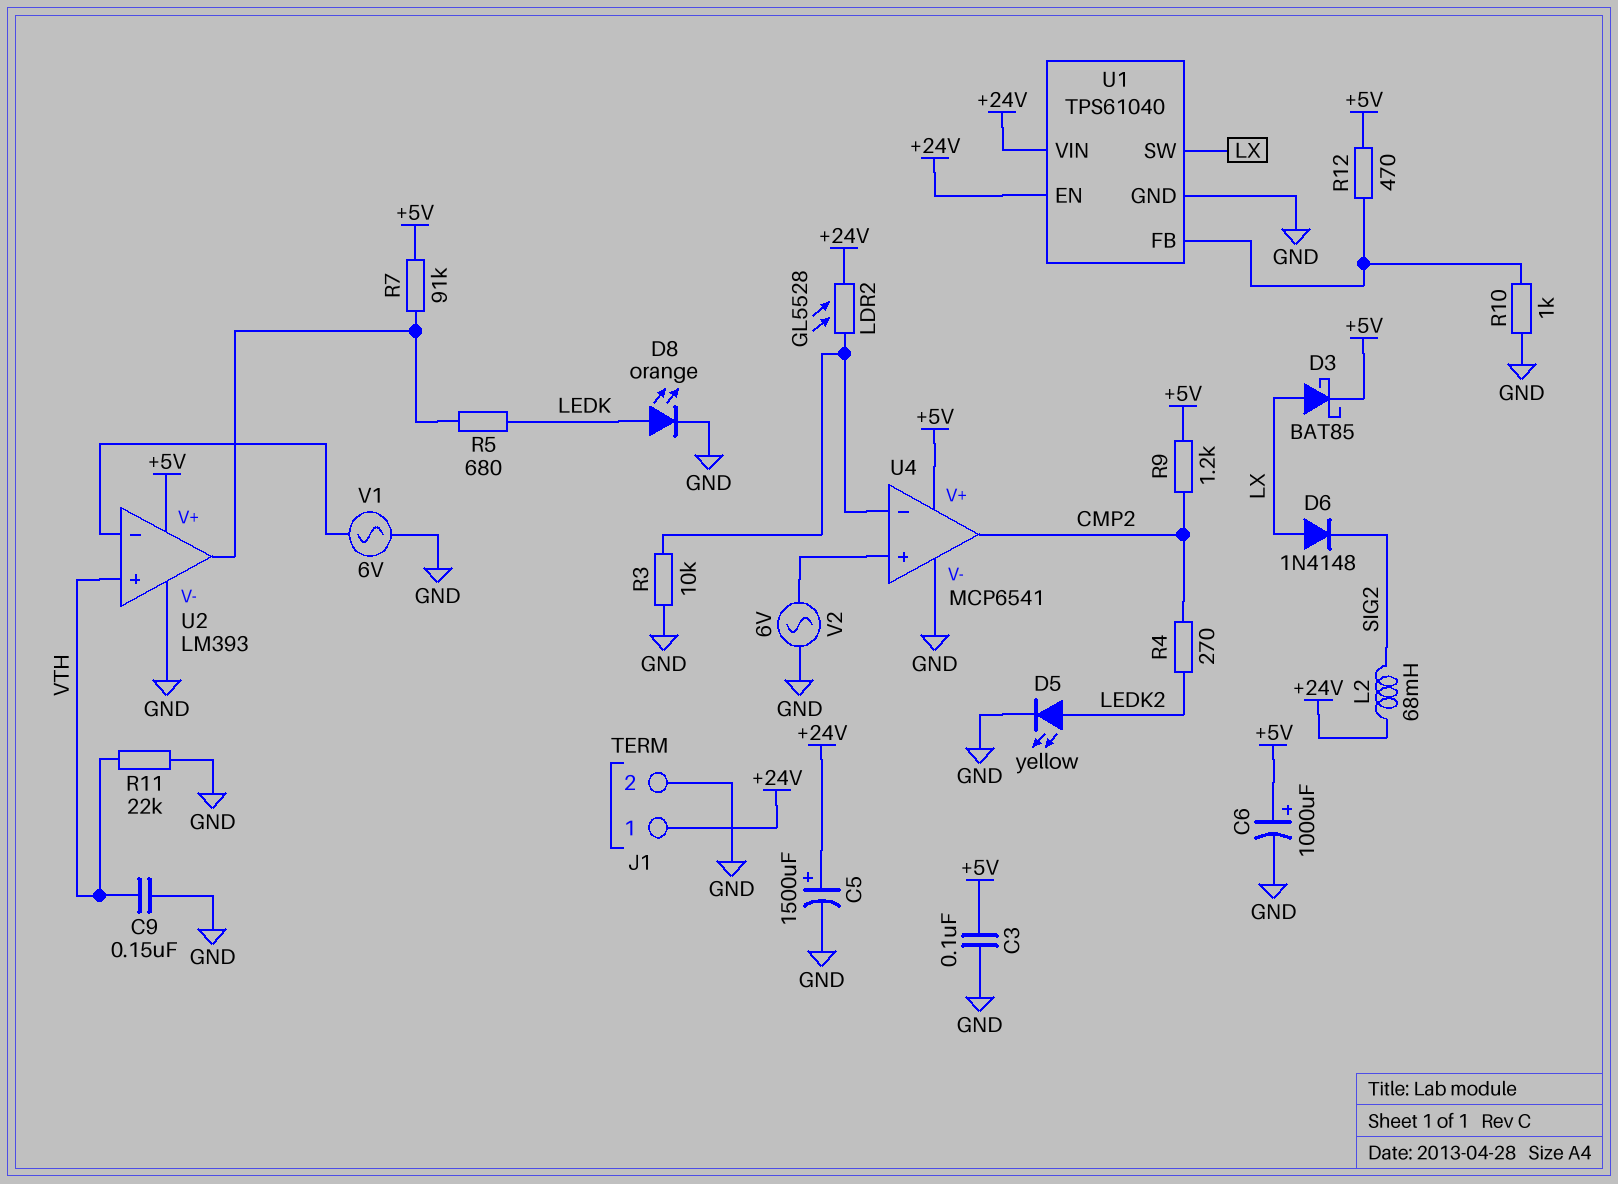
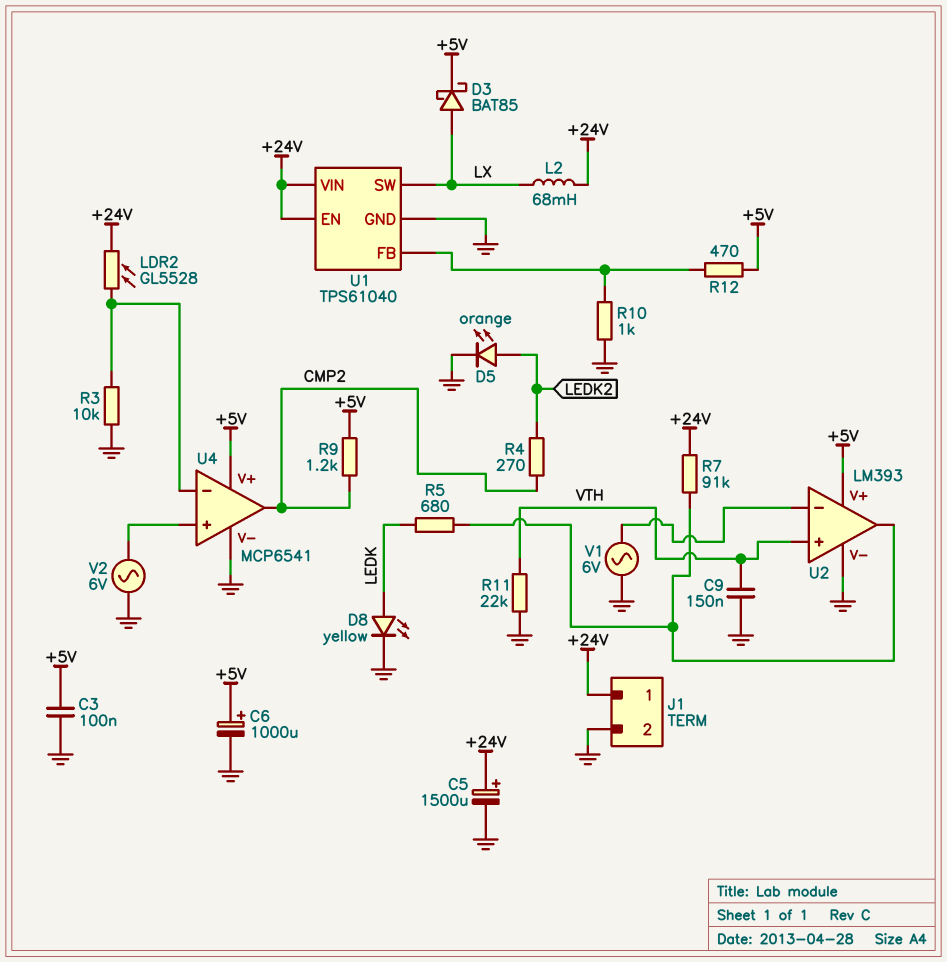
D5: LED yellow (A LEDK2, K GND) -> LED orange (A LEDK2, K GND)
D6: diode 1N4148 (A LX, K SIG2) -> none
D8: LED orange (A LEDK, K GND) -> LED yellow (A LEDK, K GND)
L2: 68mH (+24V, SIG2) -> 68mH (+24V, LX)
R7: 91k (+5V, U2/out) -> 91k (+24V, U2/out)

